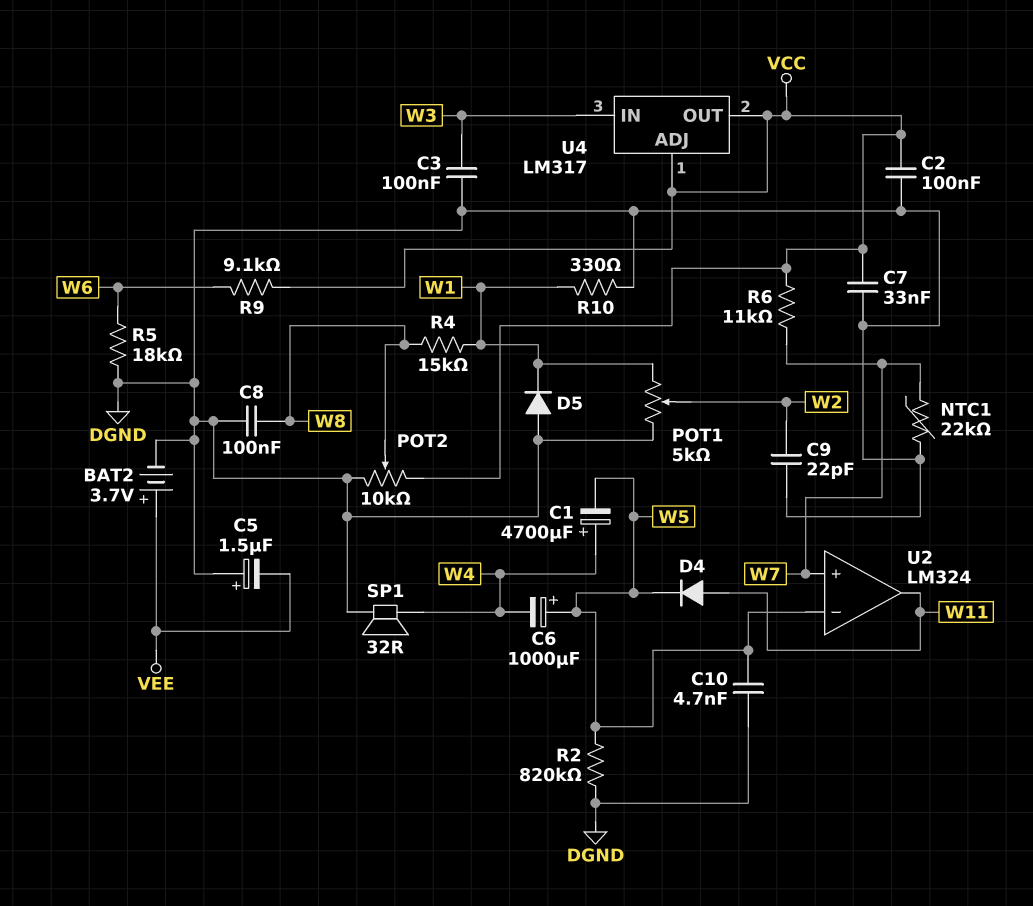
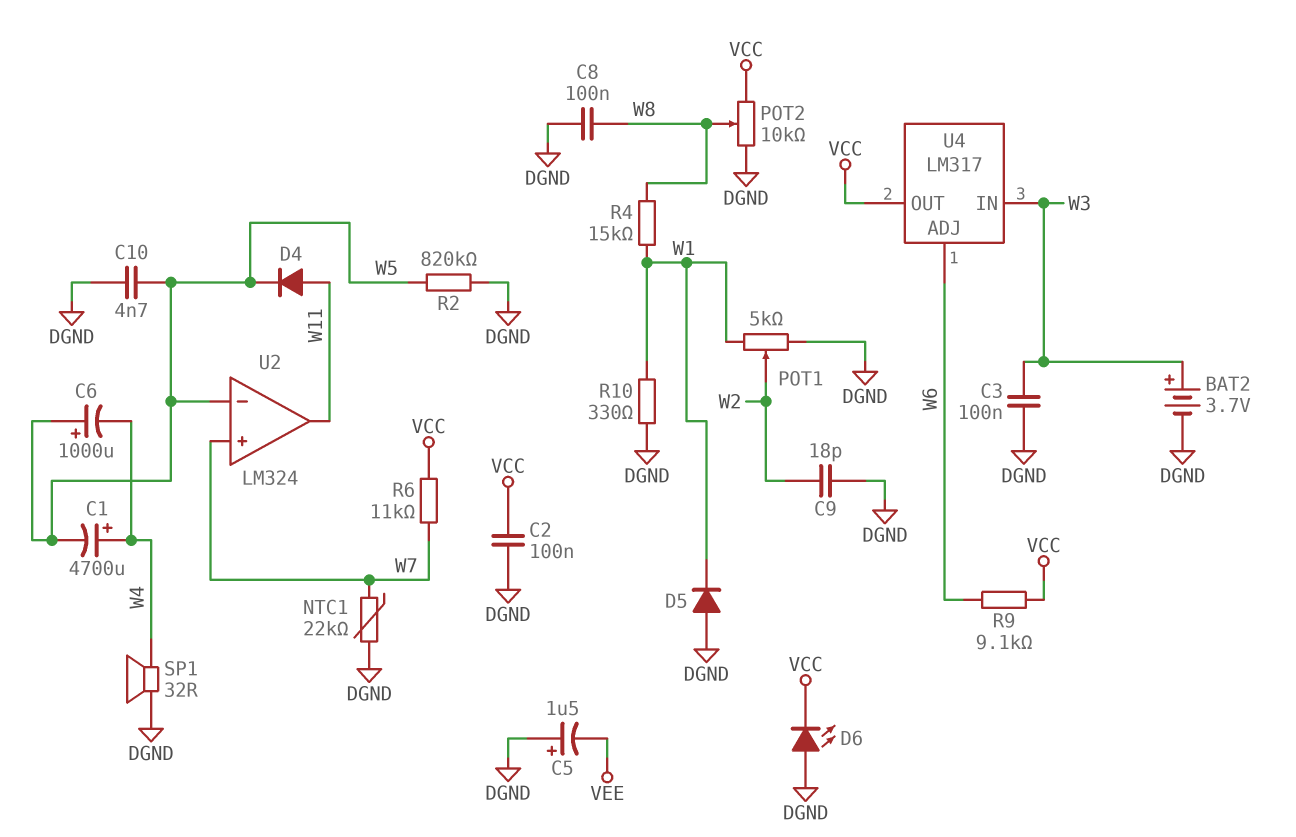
BAT2: 3.7V (plus VEE, minus DGND) -> 3.7V (plus W3, minus DGND)
C7: 33nF (DGND, VCC) -> none
C9: 22pF (DGND, W2) -> 18pF (DGND, W2)
D6: none -> LED (A DGND, K VCC)
R5: 18k (DGND, W6) -> none
U4 pin ADJ: VCC -> W6

